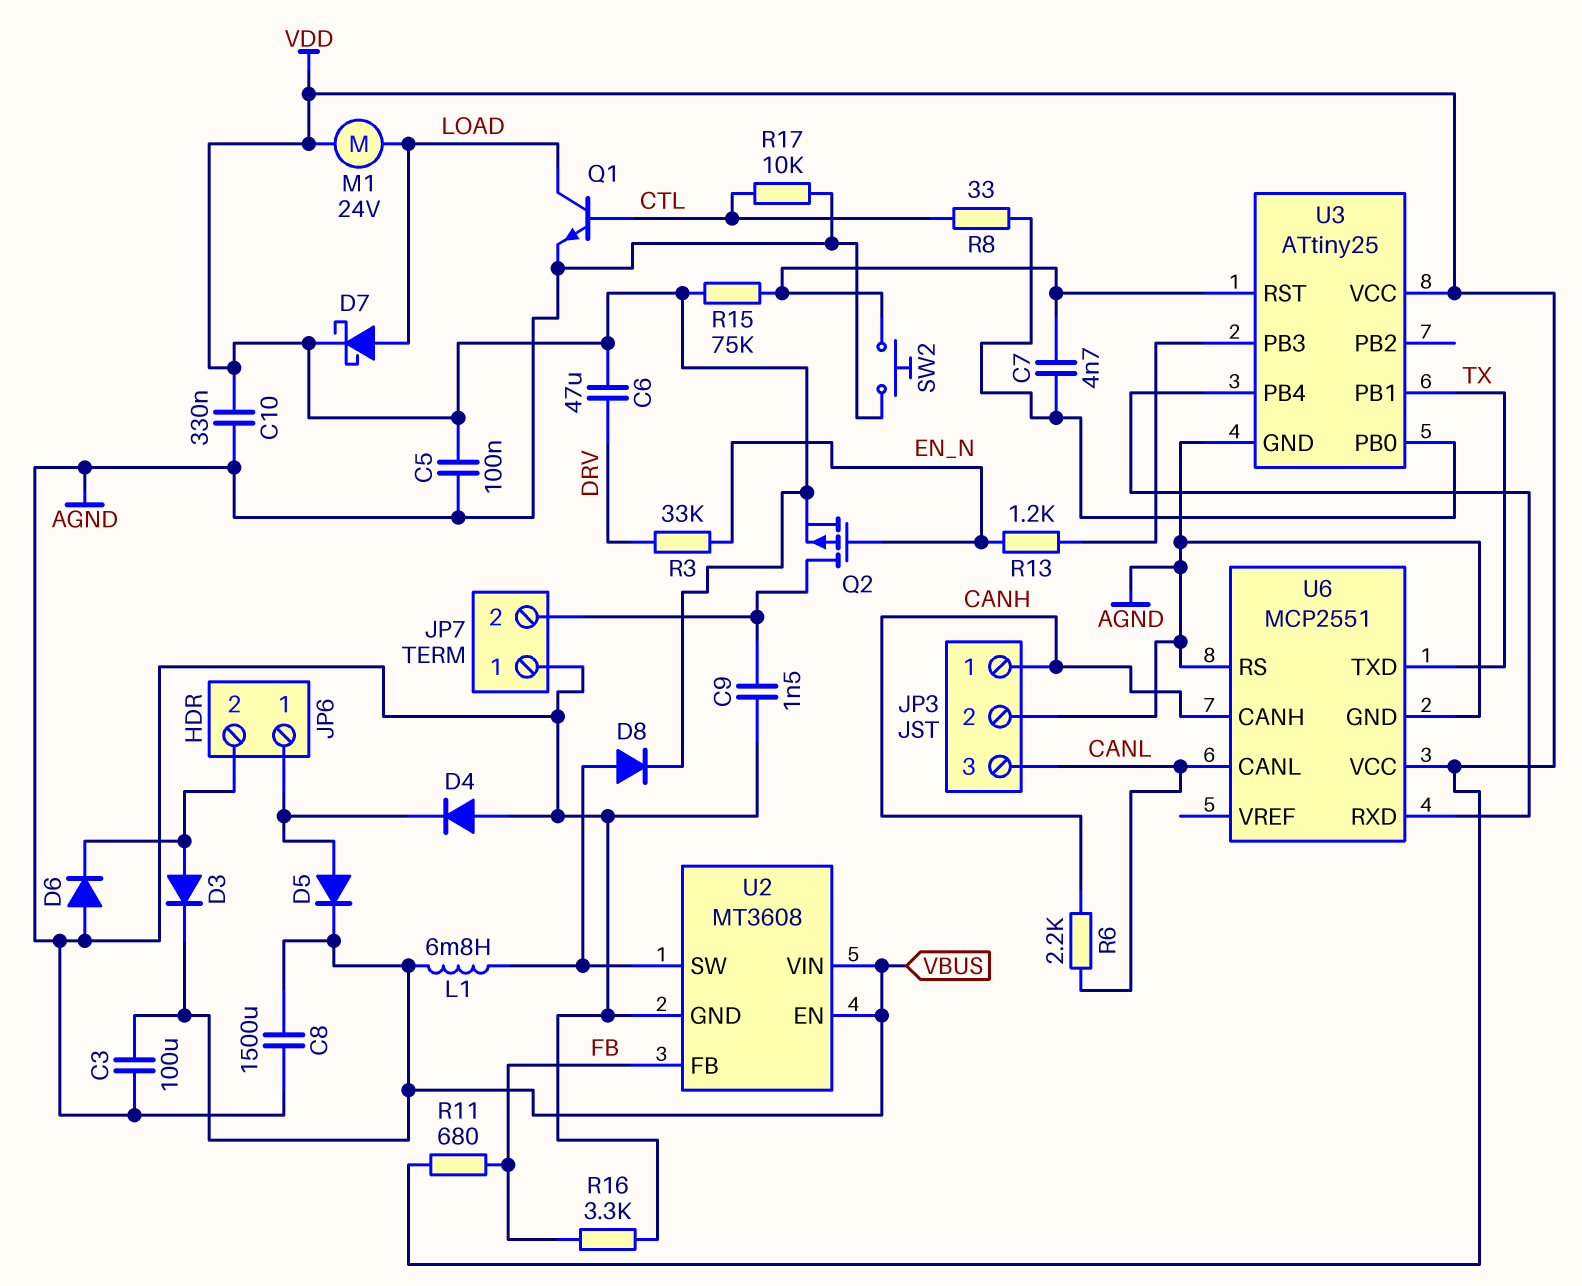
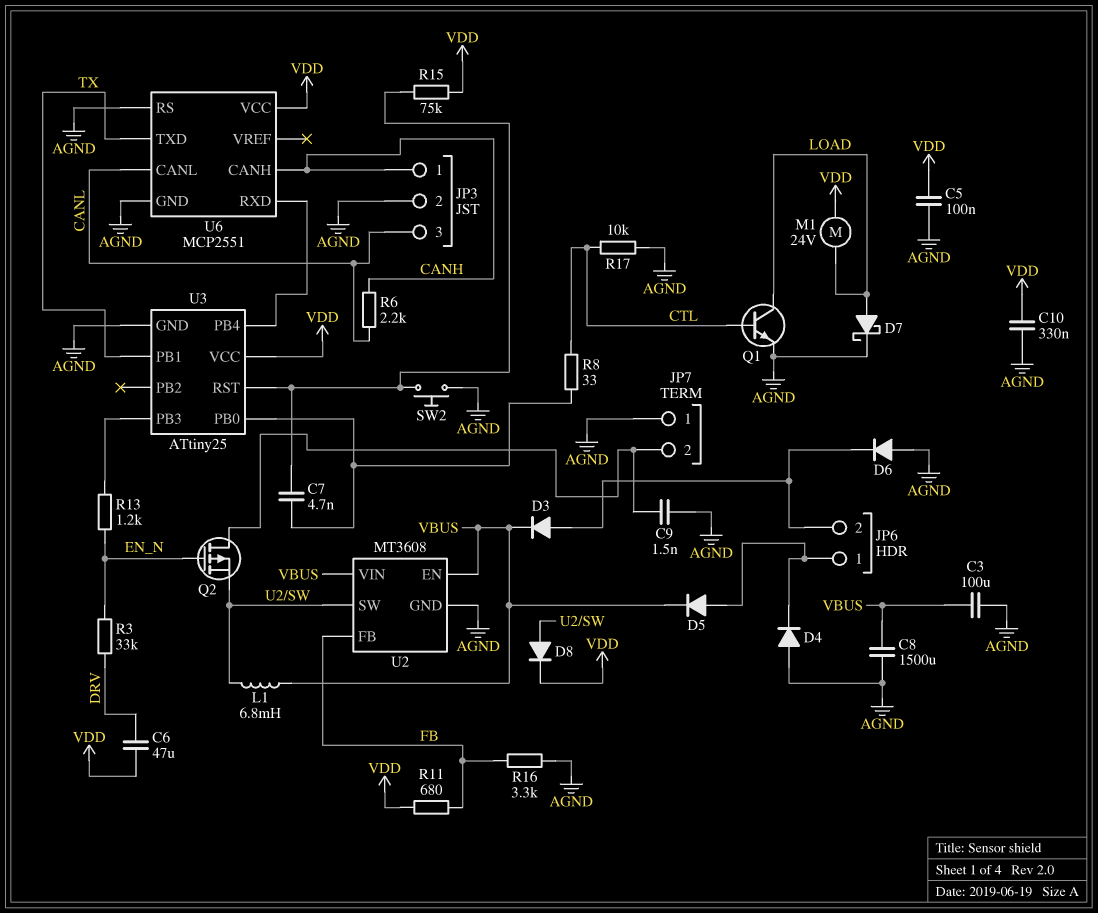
D7: schottky (A LOAD, K VDD) -> schottky (A LOAD, K AGND)
Q2: PMOS (G EN_N, D JP7/2, S VDD) -> PMOS (G EN_N, D JP7/2, S U2/SW)

